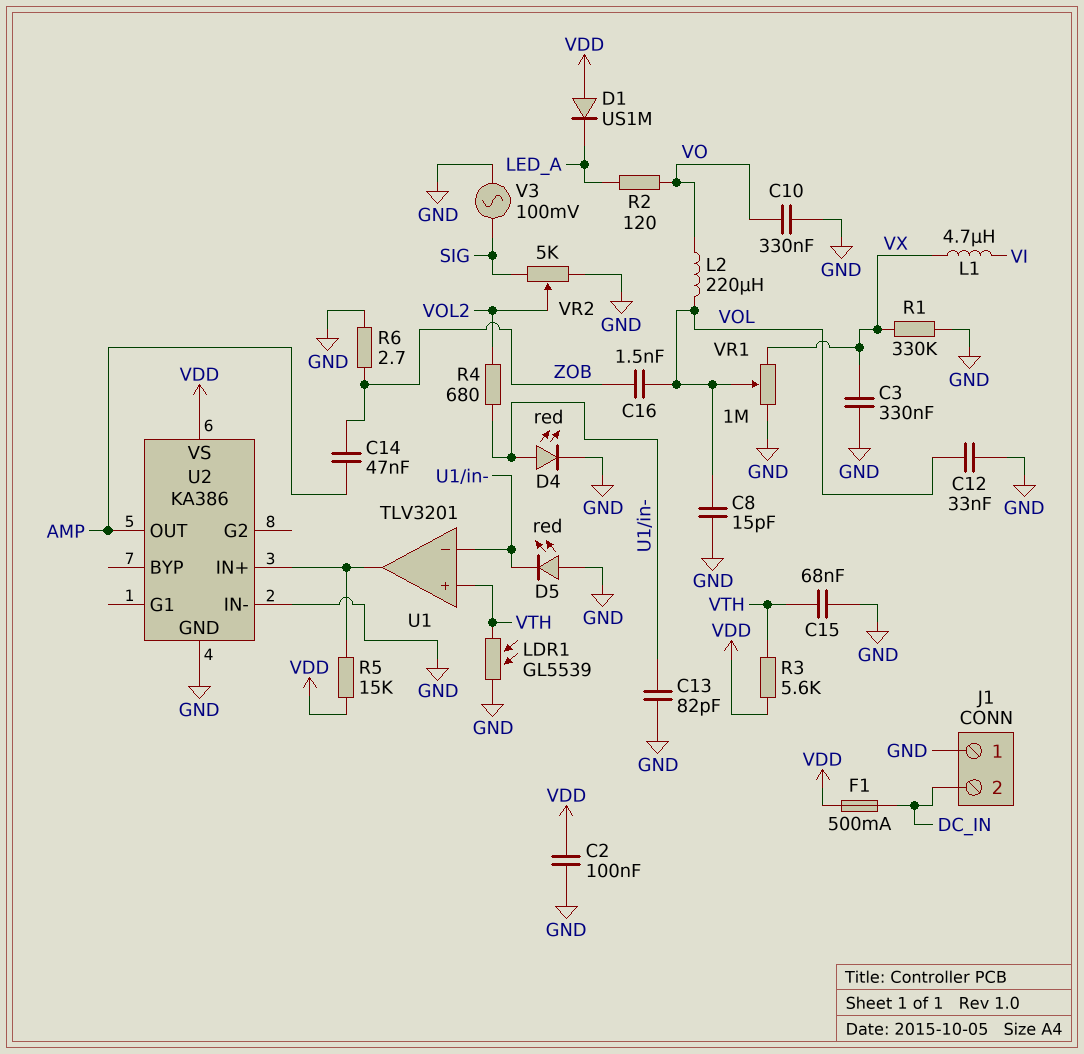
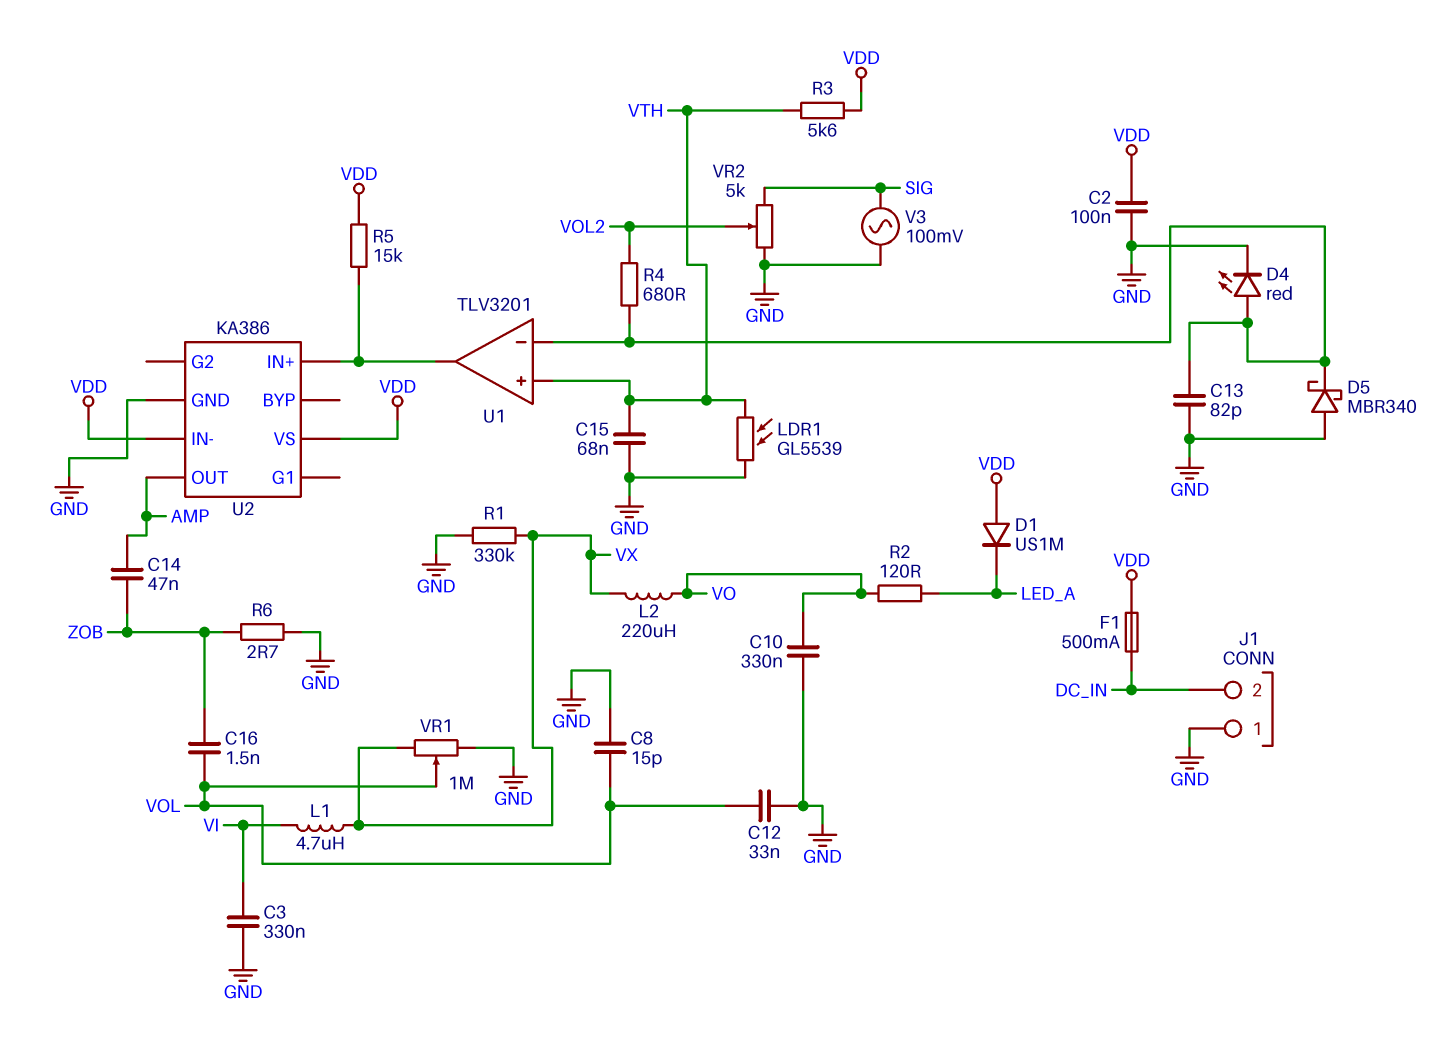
C3: 330nF (GND, VX) -> 330nF (GND, VI)
D5: LED red (A GND, K U1/in-) -> schottky MBR340 (A GND, K U1/in-)
L2: 220uH (VO, VOL) -> 220uH (VO, VX)
U2 pin IN-: GND -> VDD

